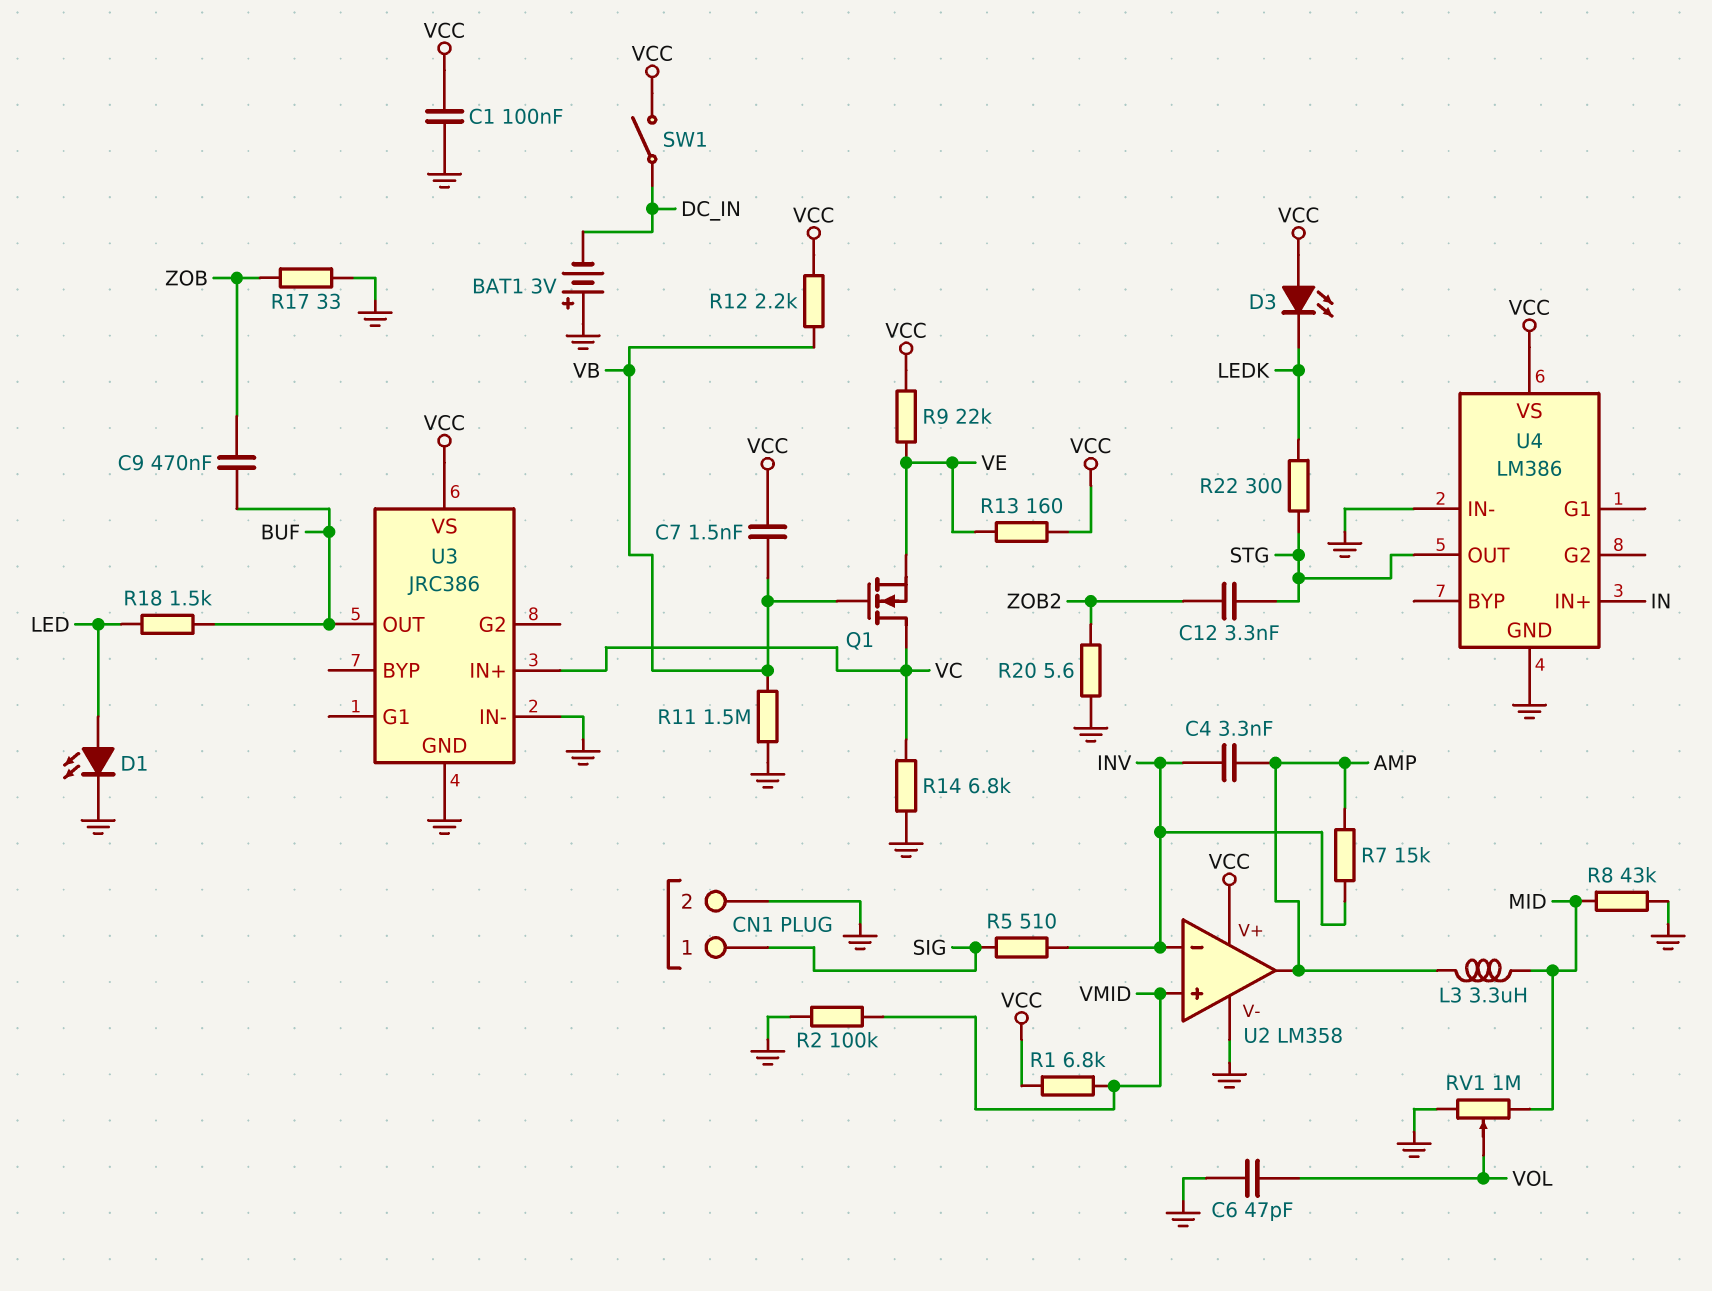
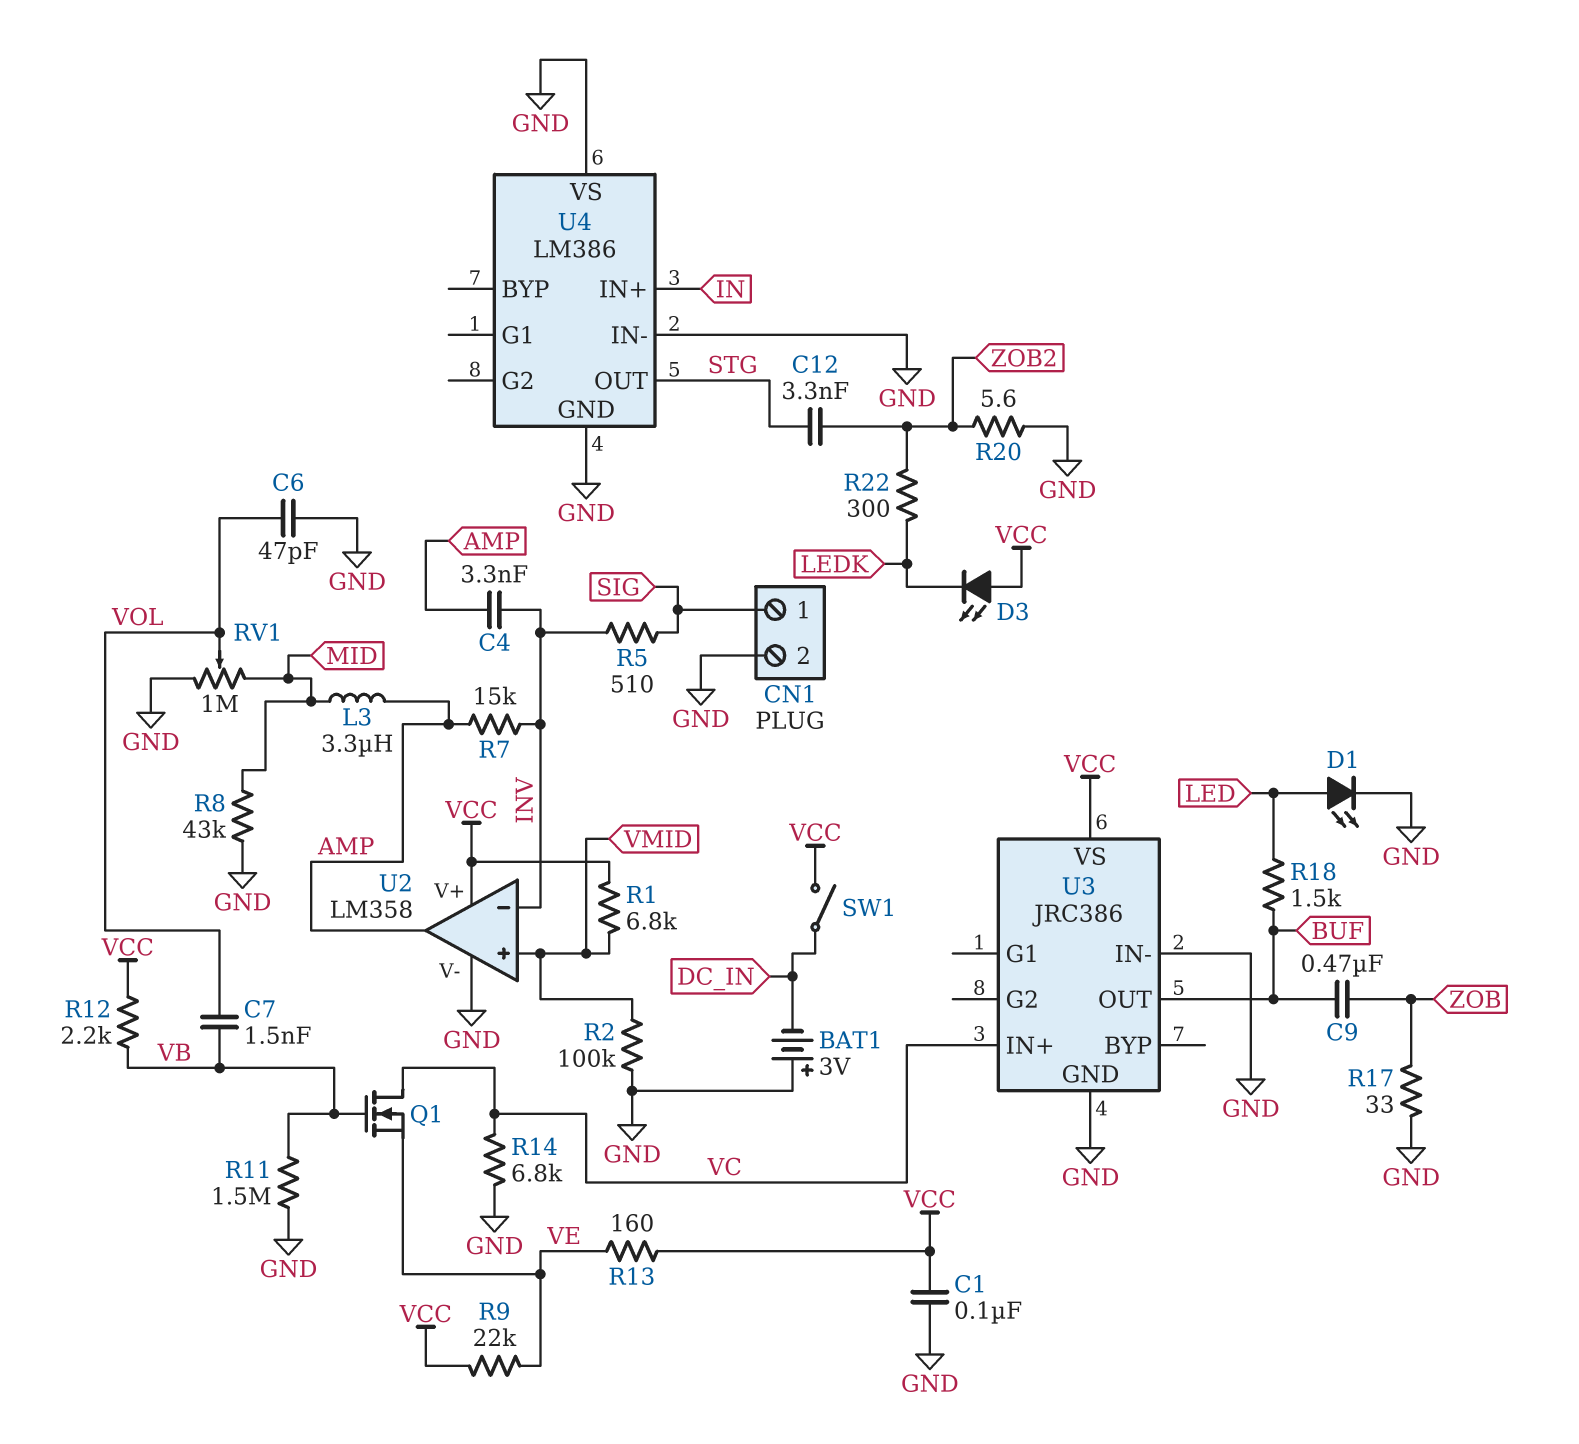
C7: 1.5nF (VB, VCC) -> 1.5nF (VB, VOL)
R22: 300 (LEDK, STG) -> 300 (LEDK, ZOB2)
U4 pin VS: VCC -> GND

